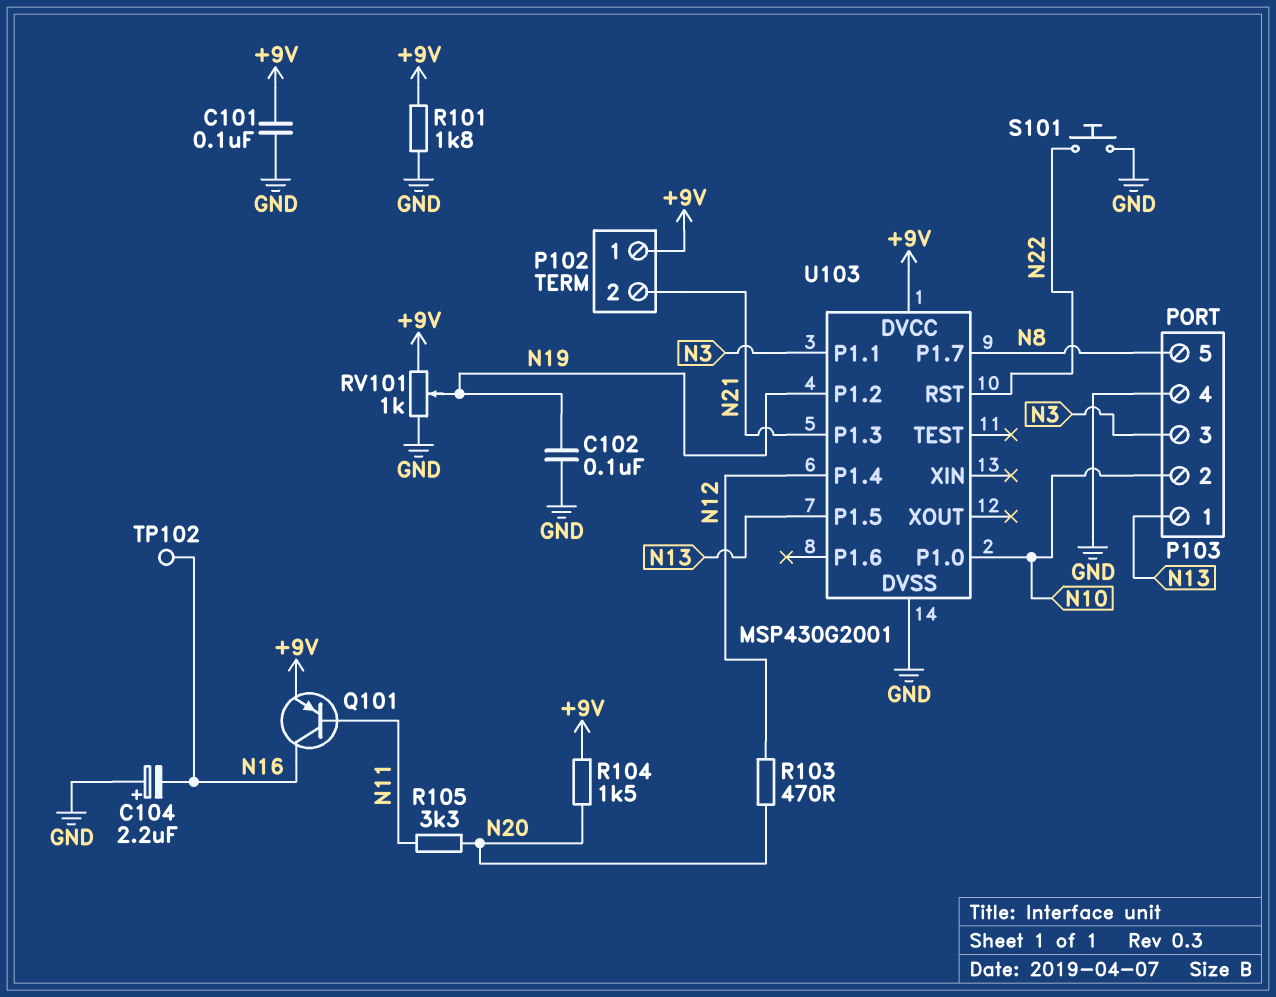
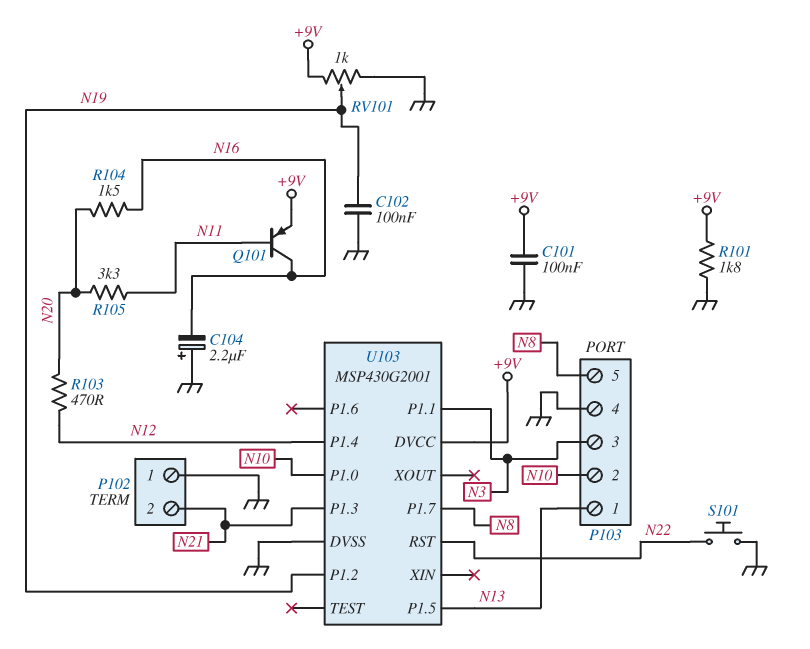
P102 pin 1: +9V -> GND
R104: 1.5k (+9V, N20) -> 1.5k (N16, N20)
TP102: test point (N16) -> none

